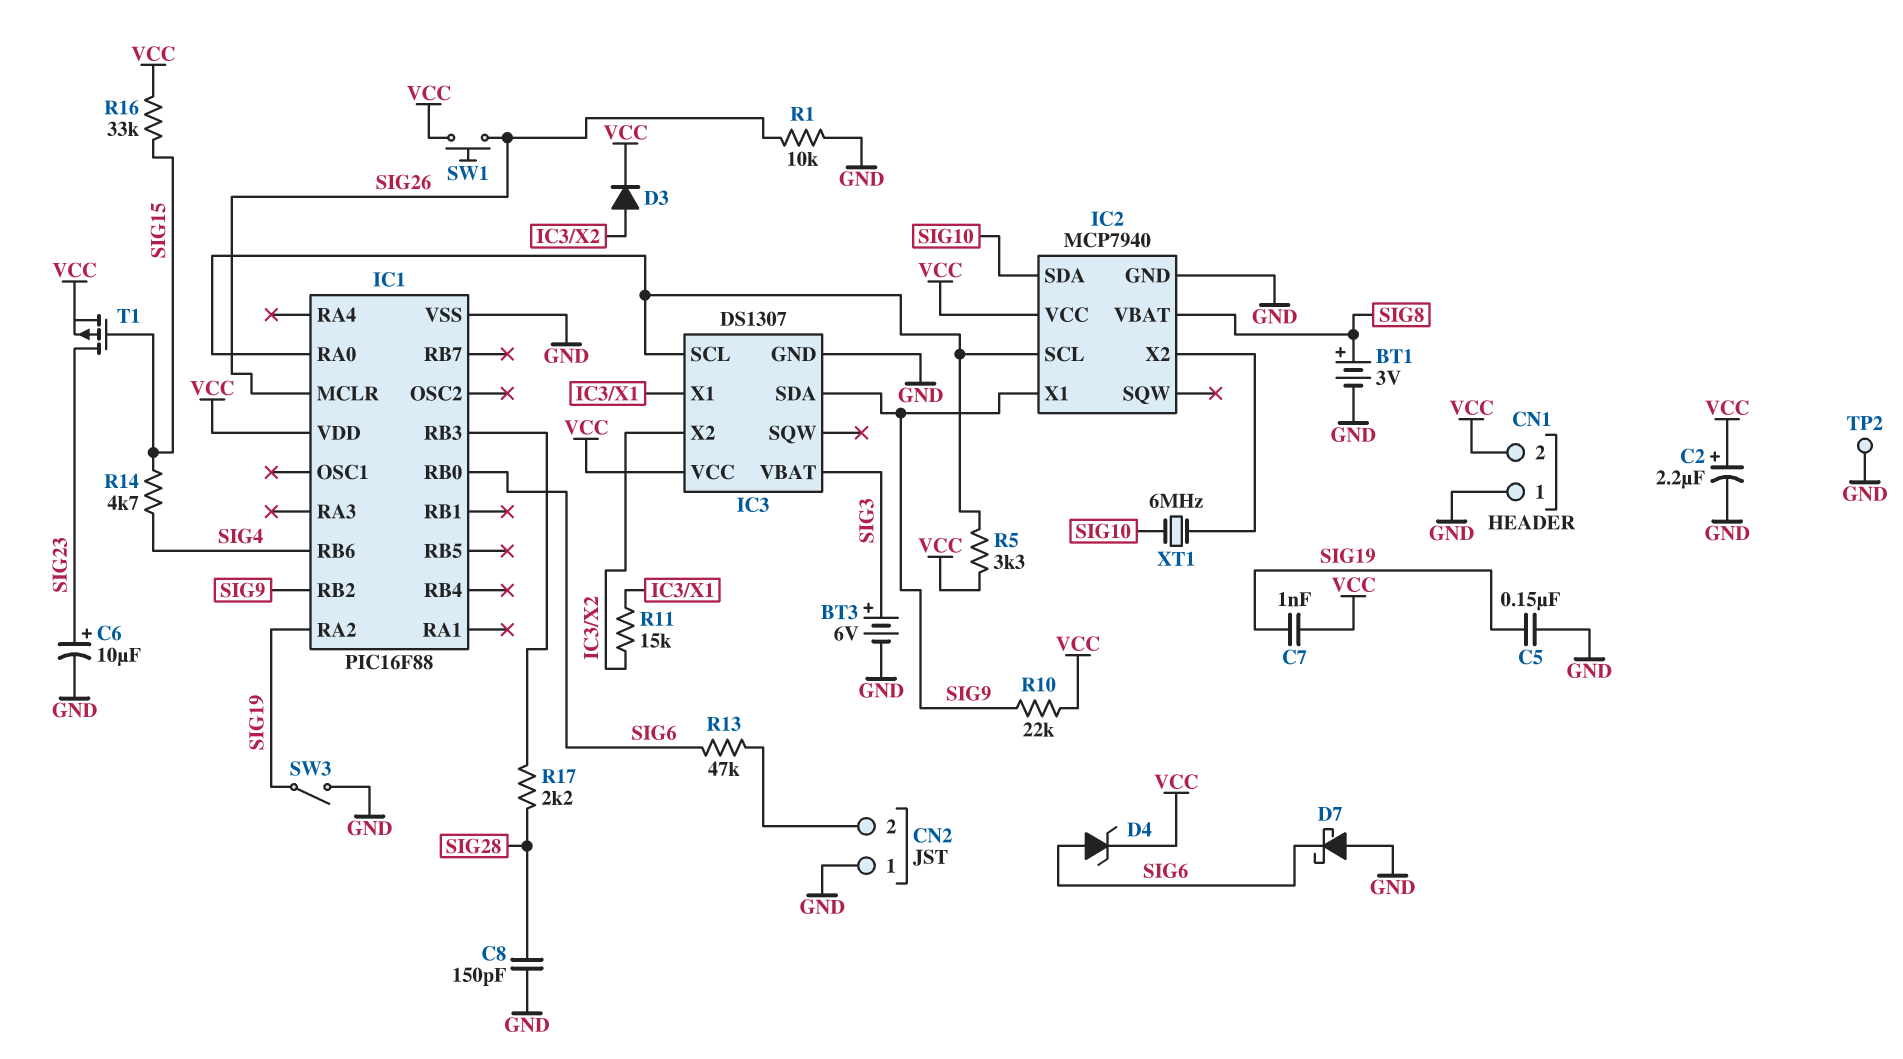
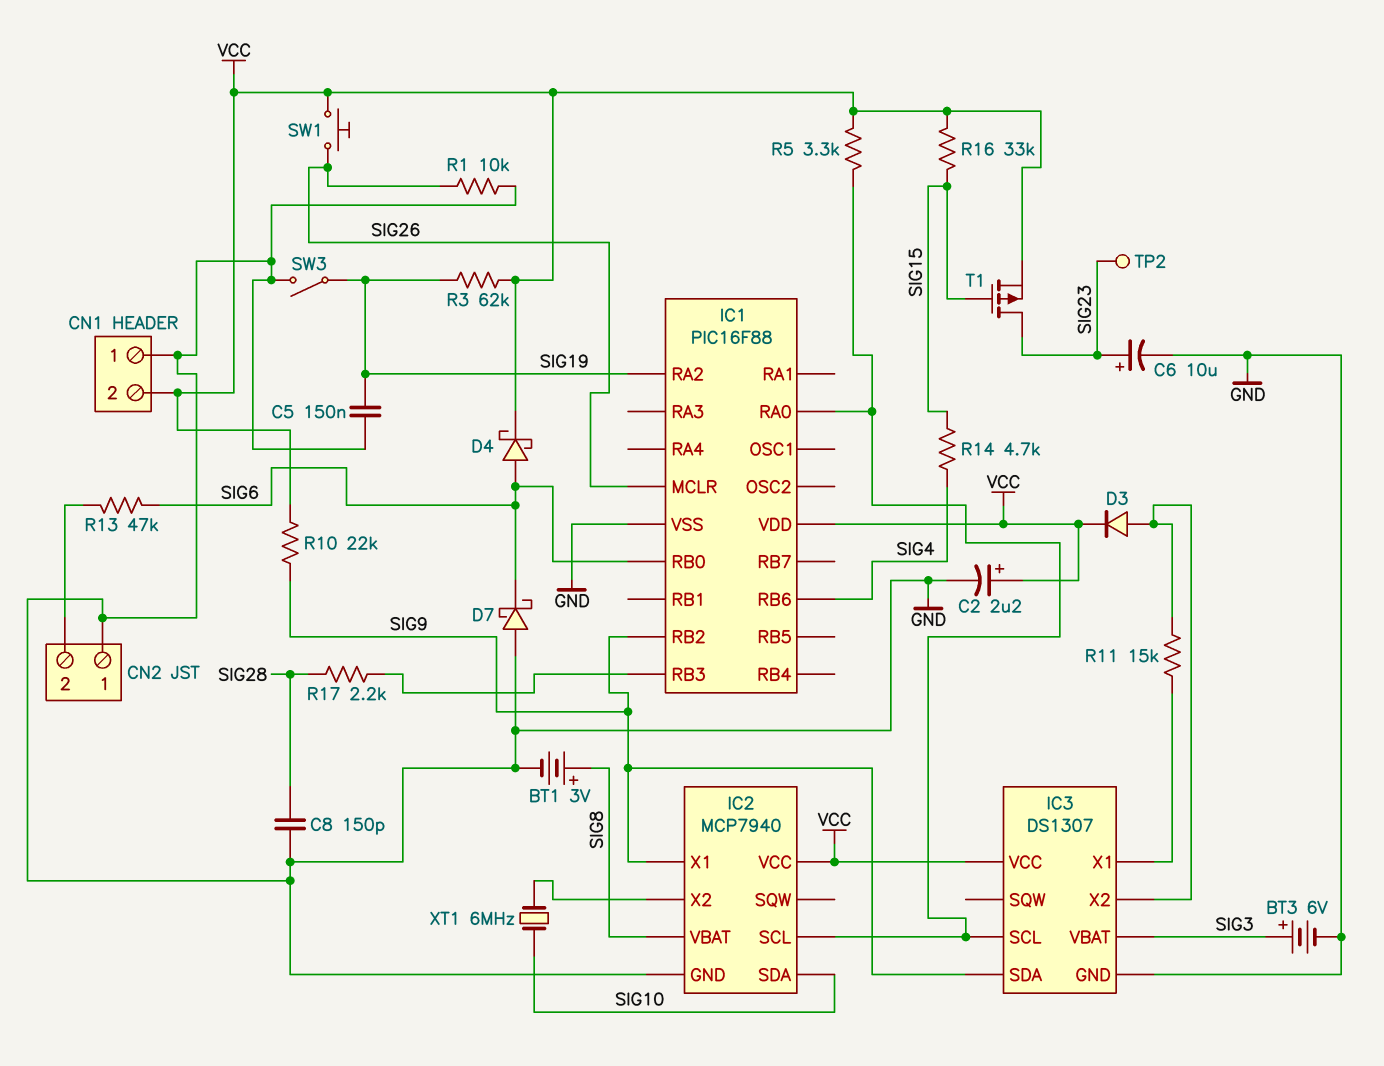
C7: 1nF (SIG19, VCC) -> none
D4: zener (A SIG6, K VCC) -> schottky (A SIG6, K VCC)
R3: none -> 62k (SIG19, VCC)
TP2: test point (GND) -> test point (SIG23)

